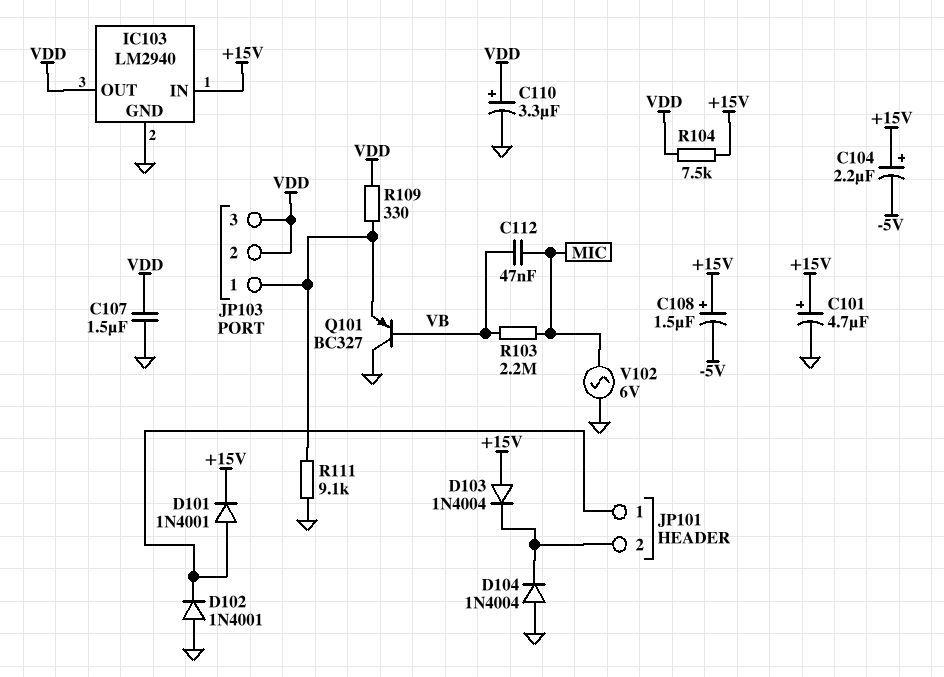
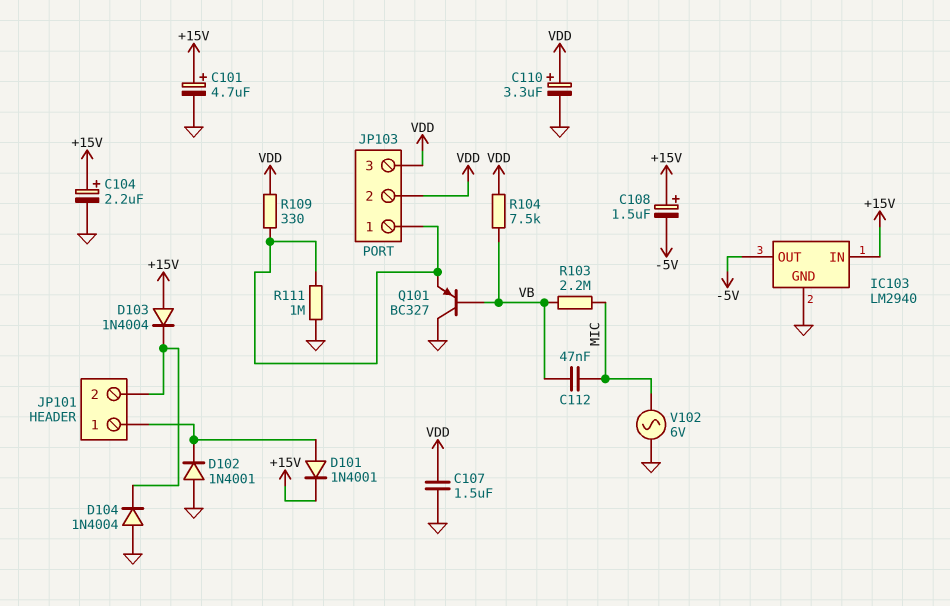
C104: 2.2uF (plus +15V, minus -5V) -> 2.2uF (plus +15V, minus GND)
IC103 pin OUT: VDD -> -5V
R104: 7.5k (+15V, VDD) -> 7.5k (VB, VDD)
R111: 9.1k (GND, JP103/1) -> 1M (GND, JP103/1)

